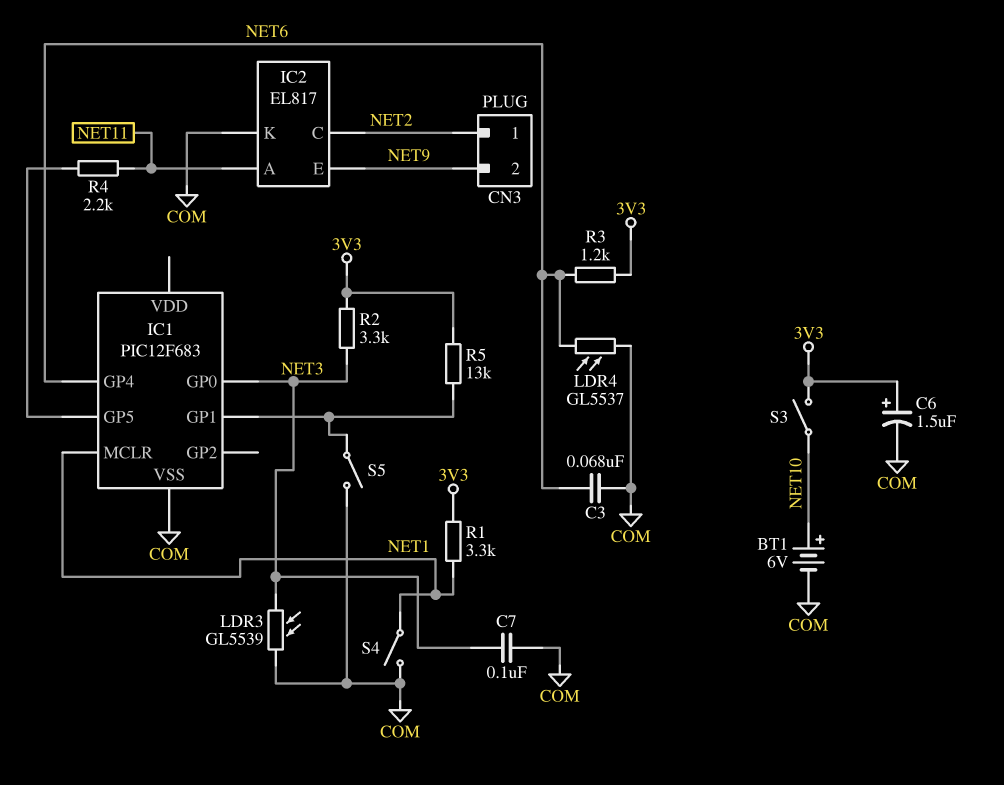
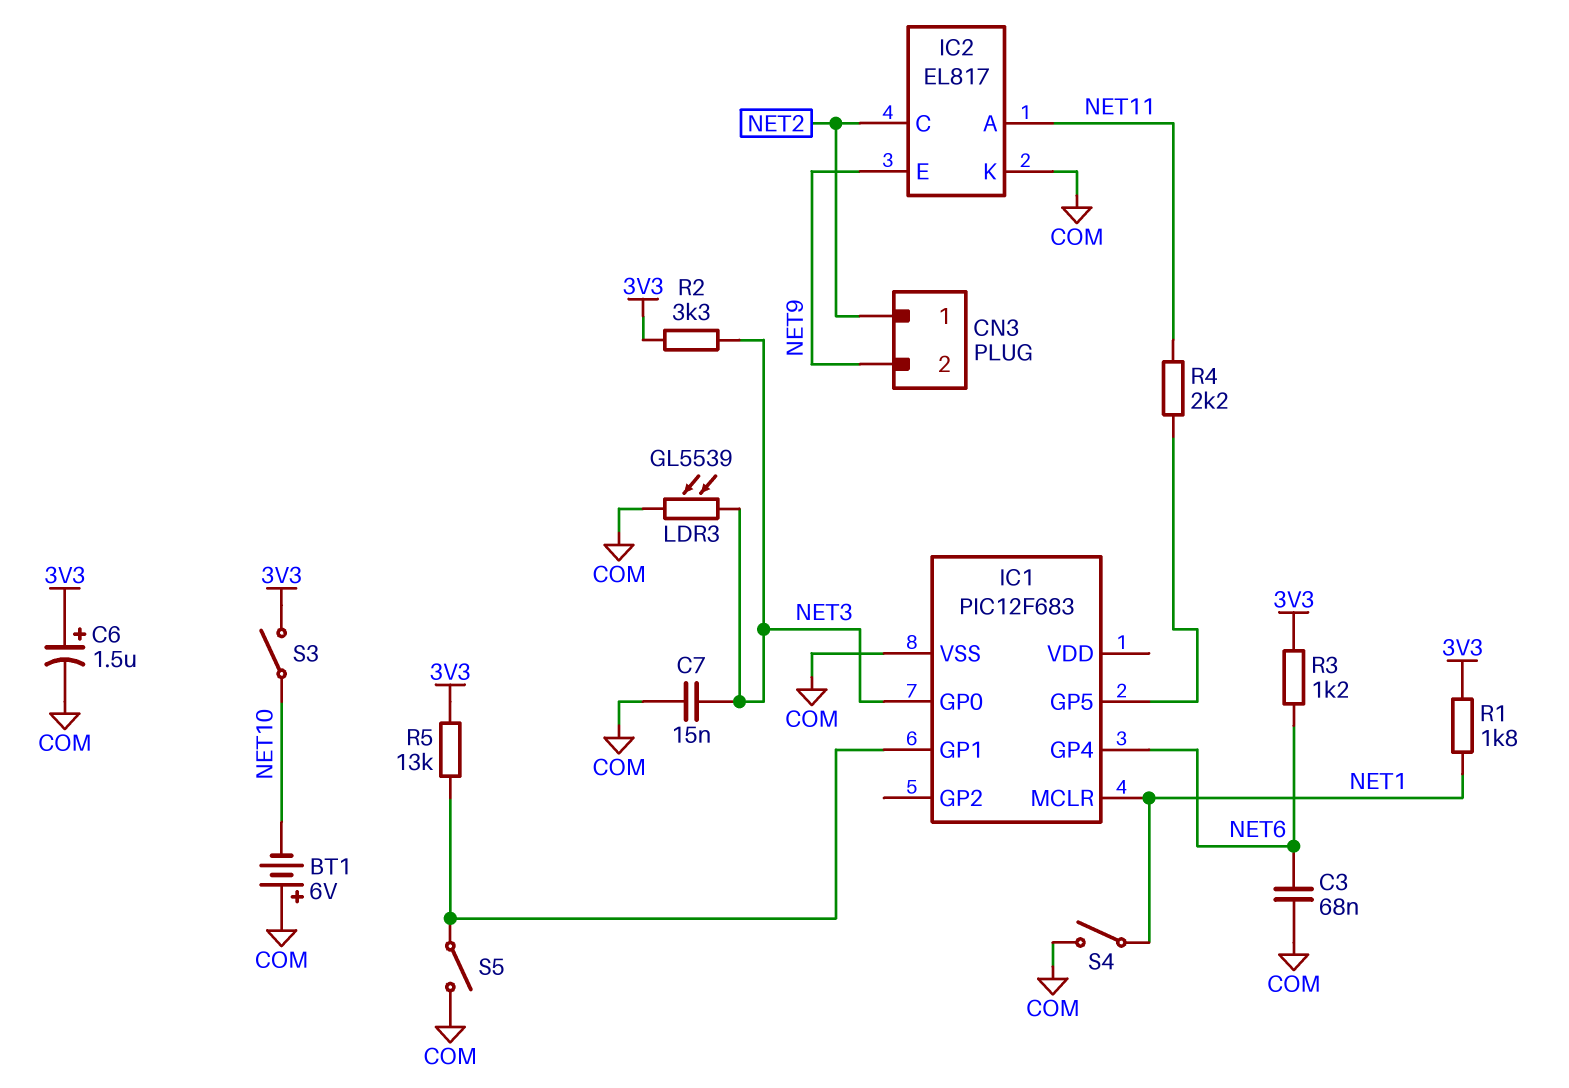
BT1: 6V (plus NET10, minus COM) -> 6V (plus COM, minus NET10)
C7: 100nF (COM, NET3) -> 15nF (COM, NET3)
LDR4: GL5537 (COM, NET6) -> none
R1: 3.3k (3V3, NET1) -> 1.8k (3V3, NET1)

